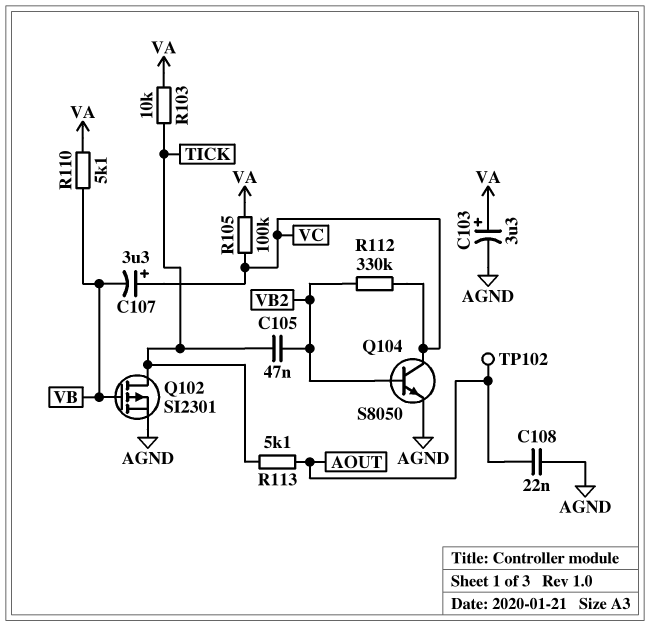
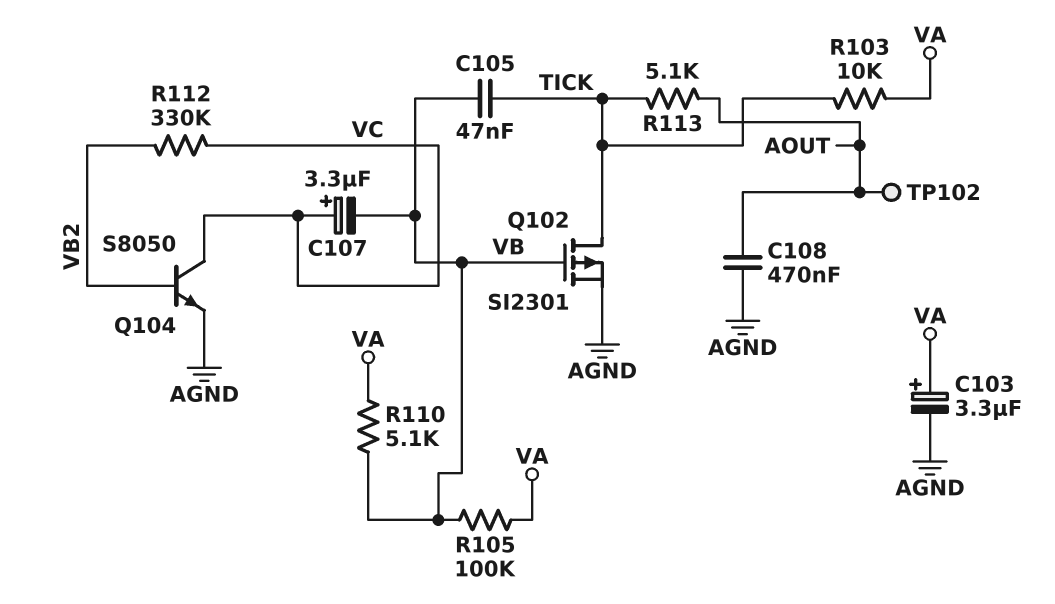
C105: 47nF (TICK, VB2) -> 47nF (TICK, VB)
C108: 22nF (AGND, AOUT) -> 470nF (AGND, AOUT)
R105: 100k (VA, VC) -> 100k (VA, VB)

